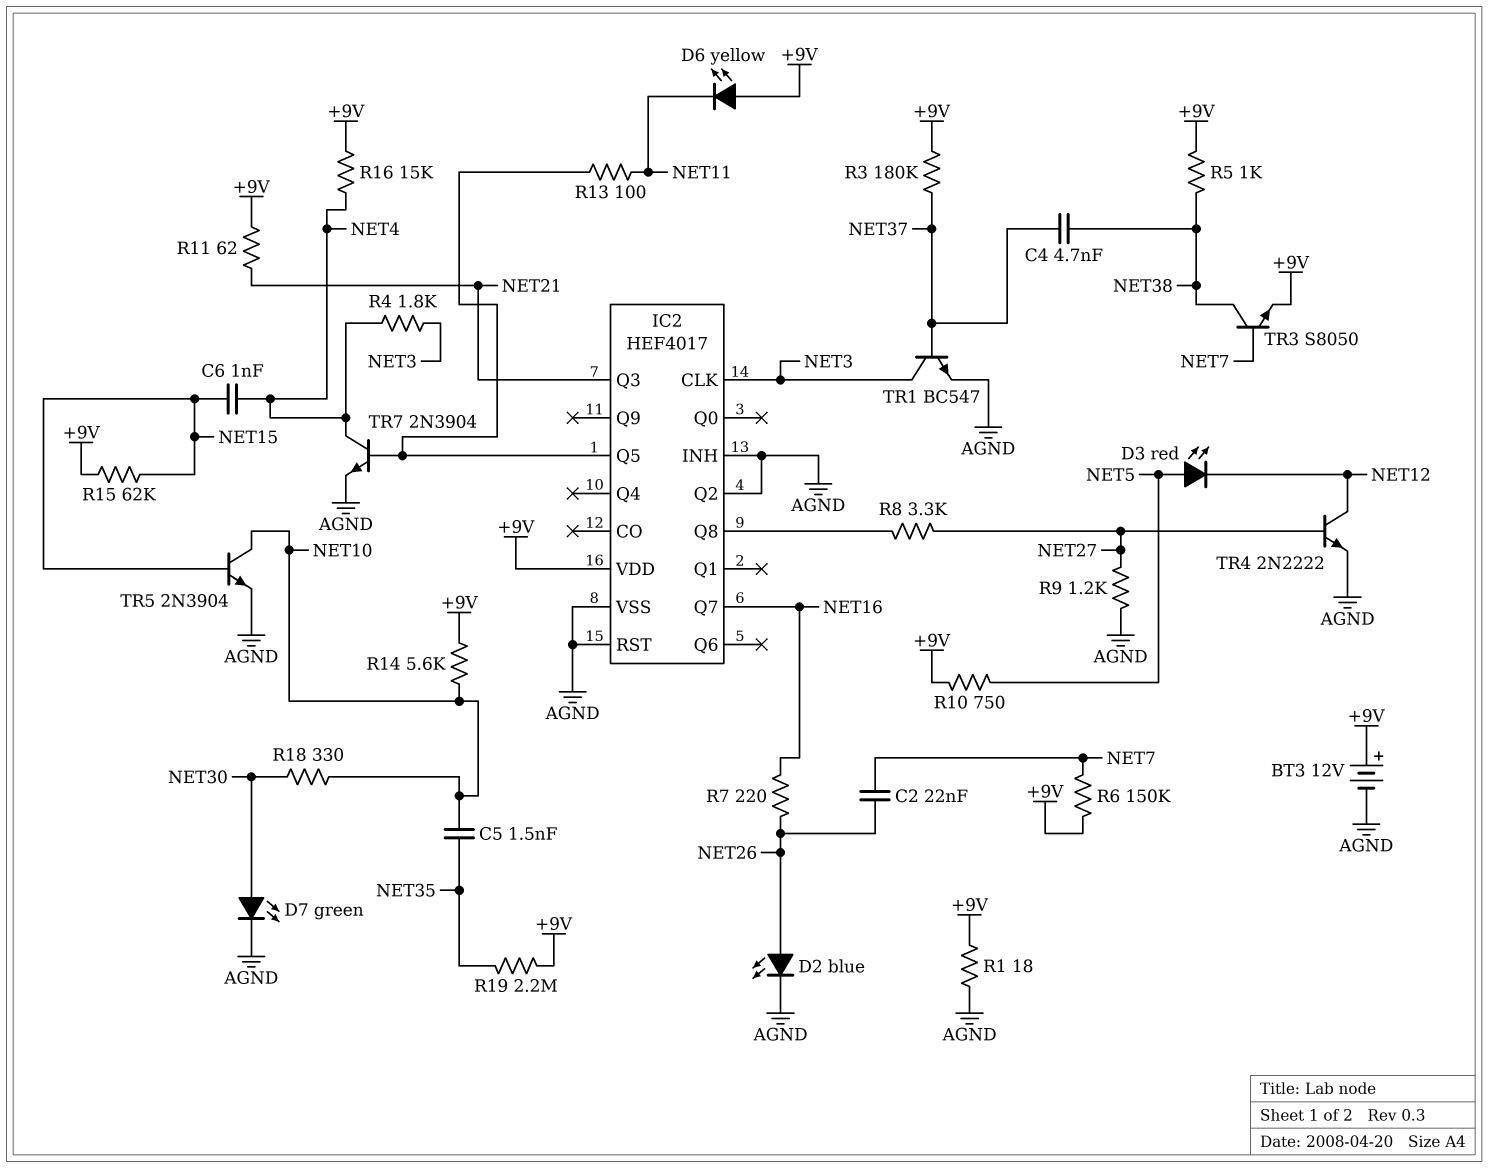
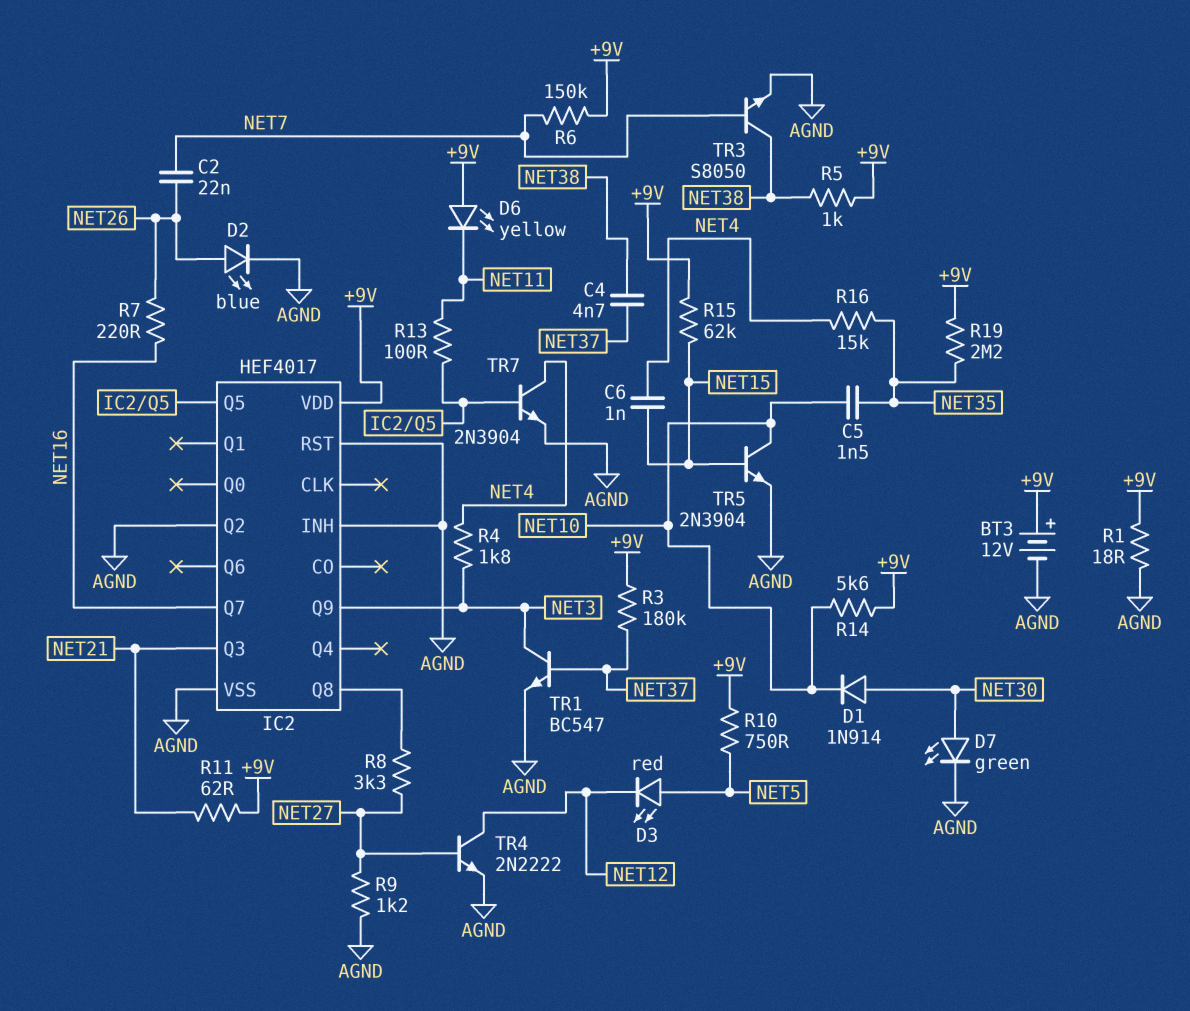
D1: none -> diode 1N914 (A NET30, K NET10)
IC2 pin CLK: NET3 -> none
IC2 pin Q9: none -> NET3
R16: 15k (+9V, NET4) -> 15k (NET4, NET35)
R18: 330 (NET10, NET30) -> none
TR3: NPN S8050 (B NET7, C NET38, E +9V) -> NPN S8050 (B NET7, C NET38, E AGND)

